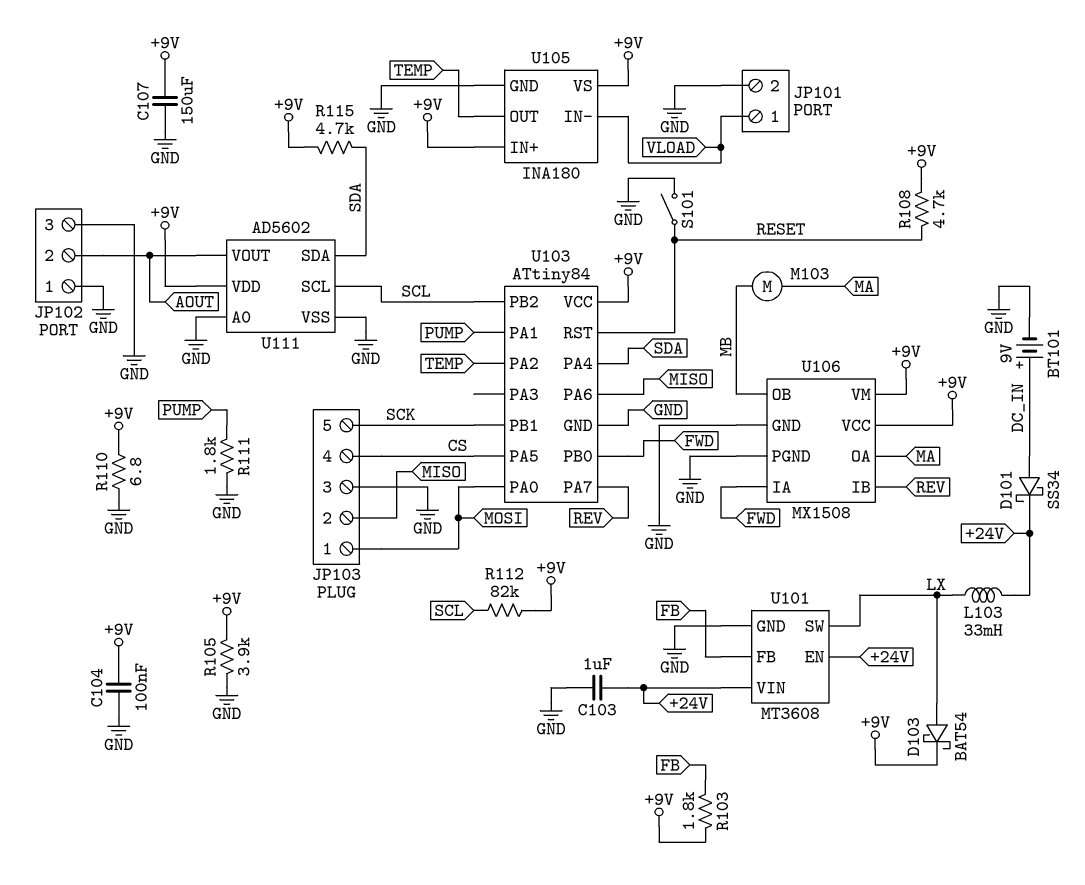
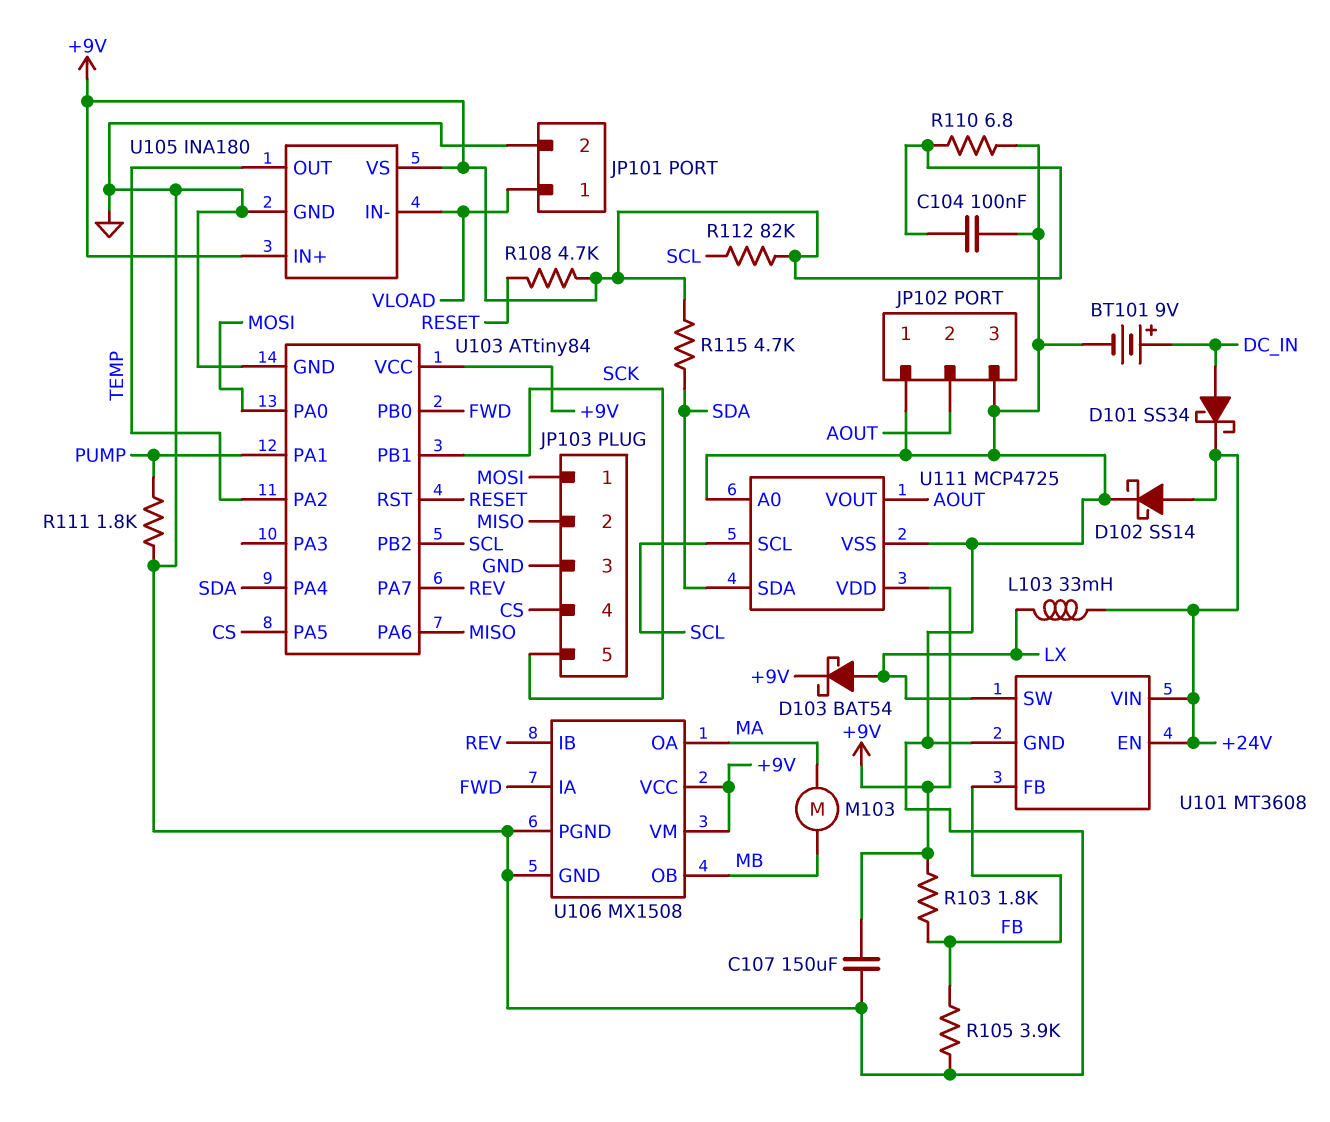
C103: 1uF (+24V, GND) -> none
D102: none -> schottky SS14 (A +24V, K GND)
R105: 3.9k (+9V, GND) -> 3.9k (FB, GND)
S101: switch (GND, RESET) -> none
U111: AD5602 -> MCP4725

